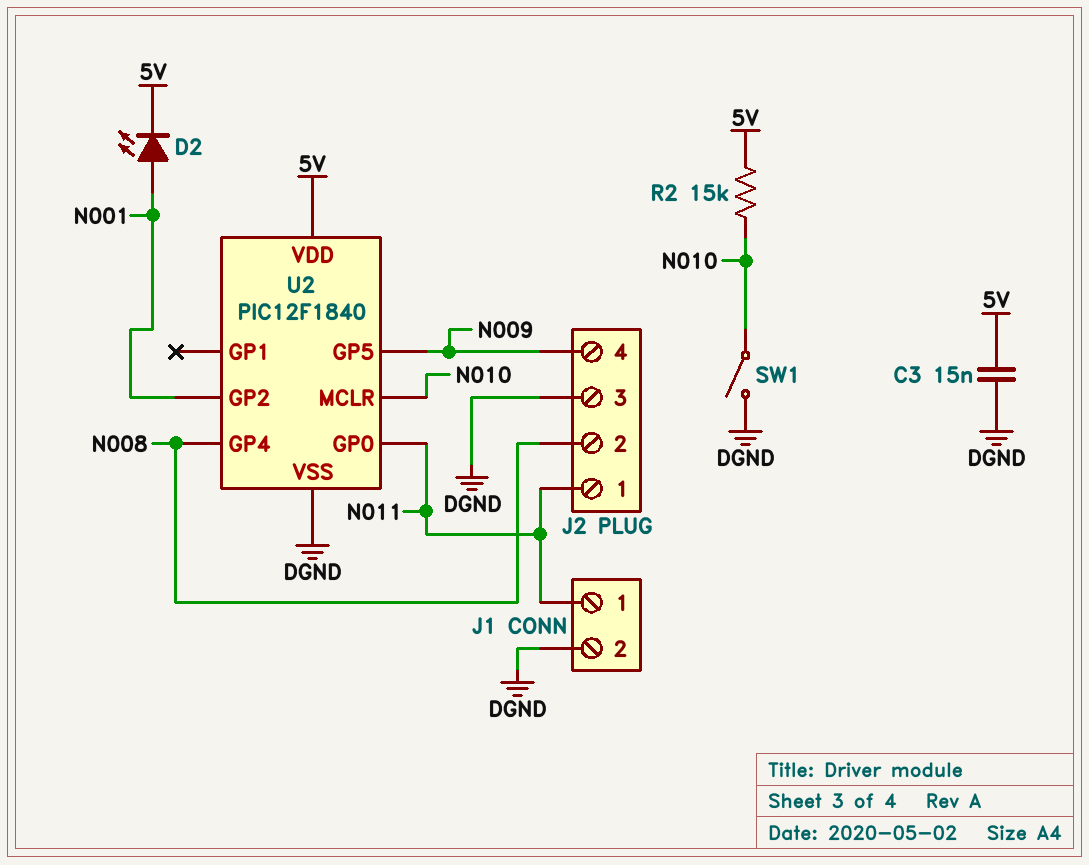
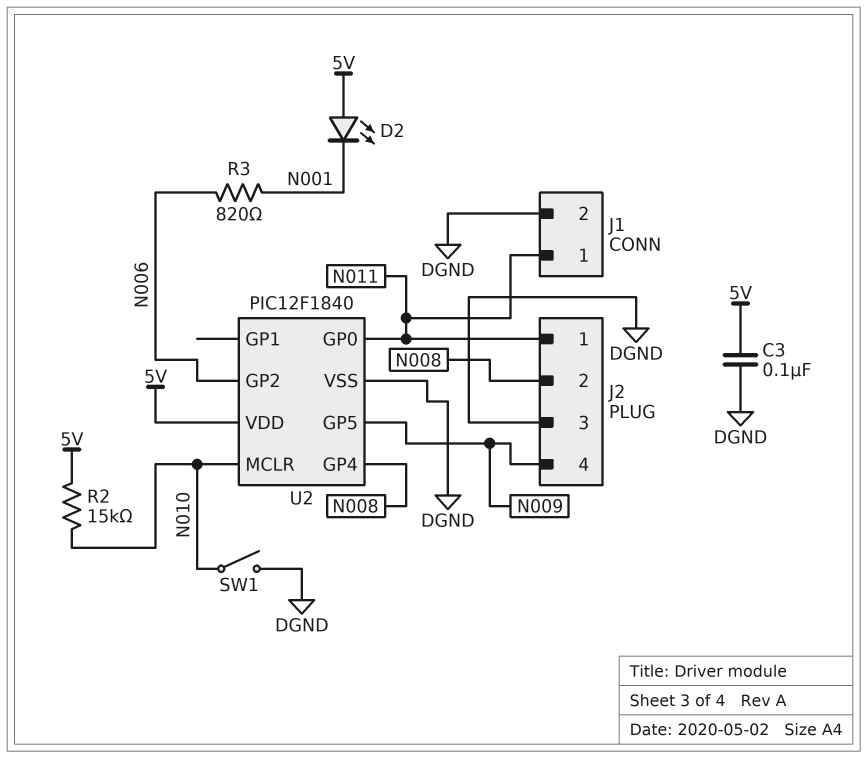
C3: 15nF (5V, DGND) -> 100nF (5V, DGND)
D2: LED (A N001, K 5V) -> LED (A 5V, K N001)
R3: none -> 820 (N001, N006)
U2 pin GP2: N001 -> N006

